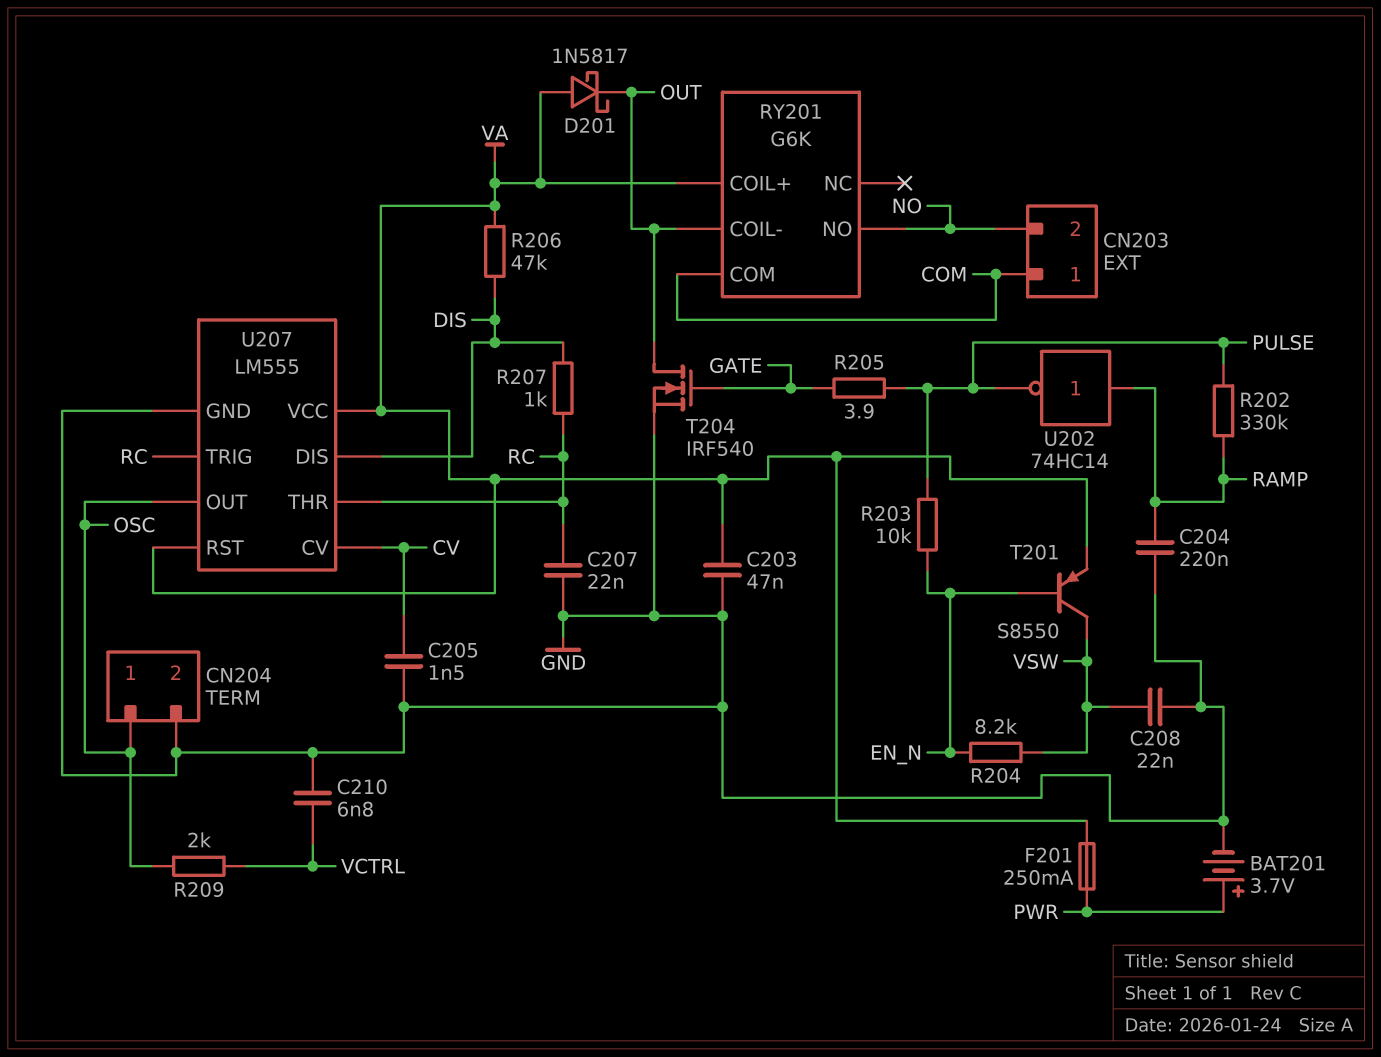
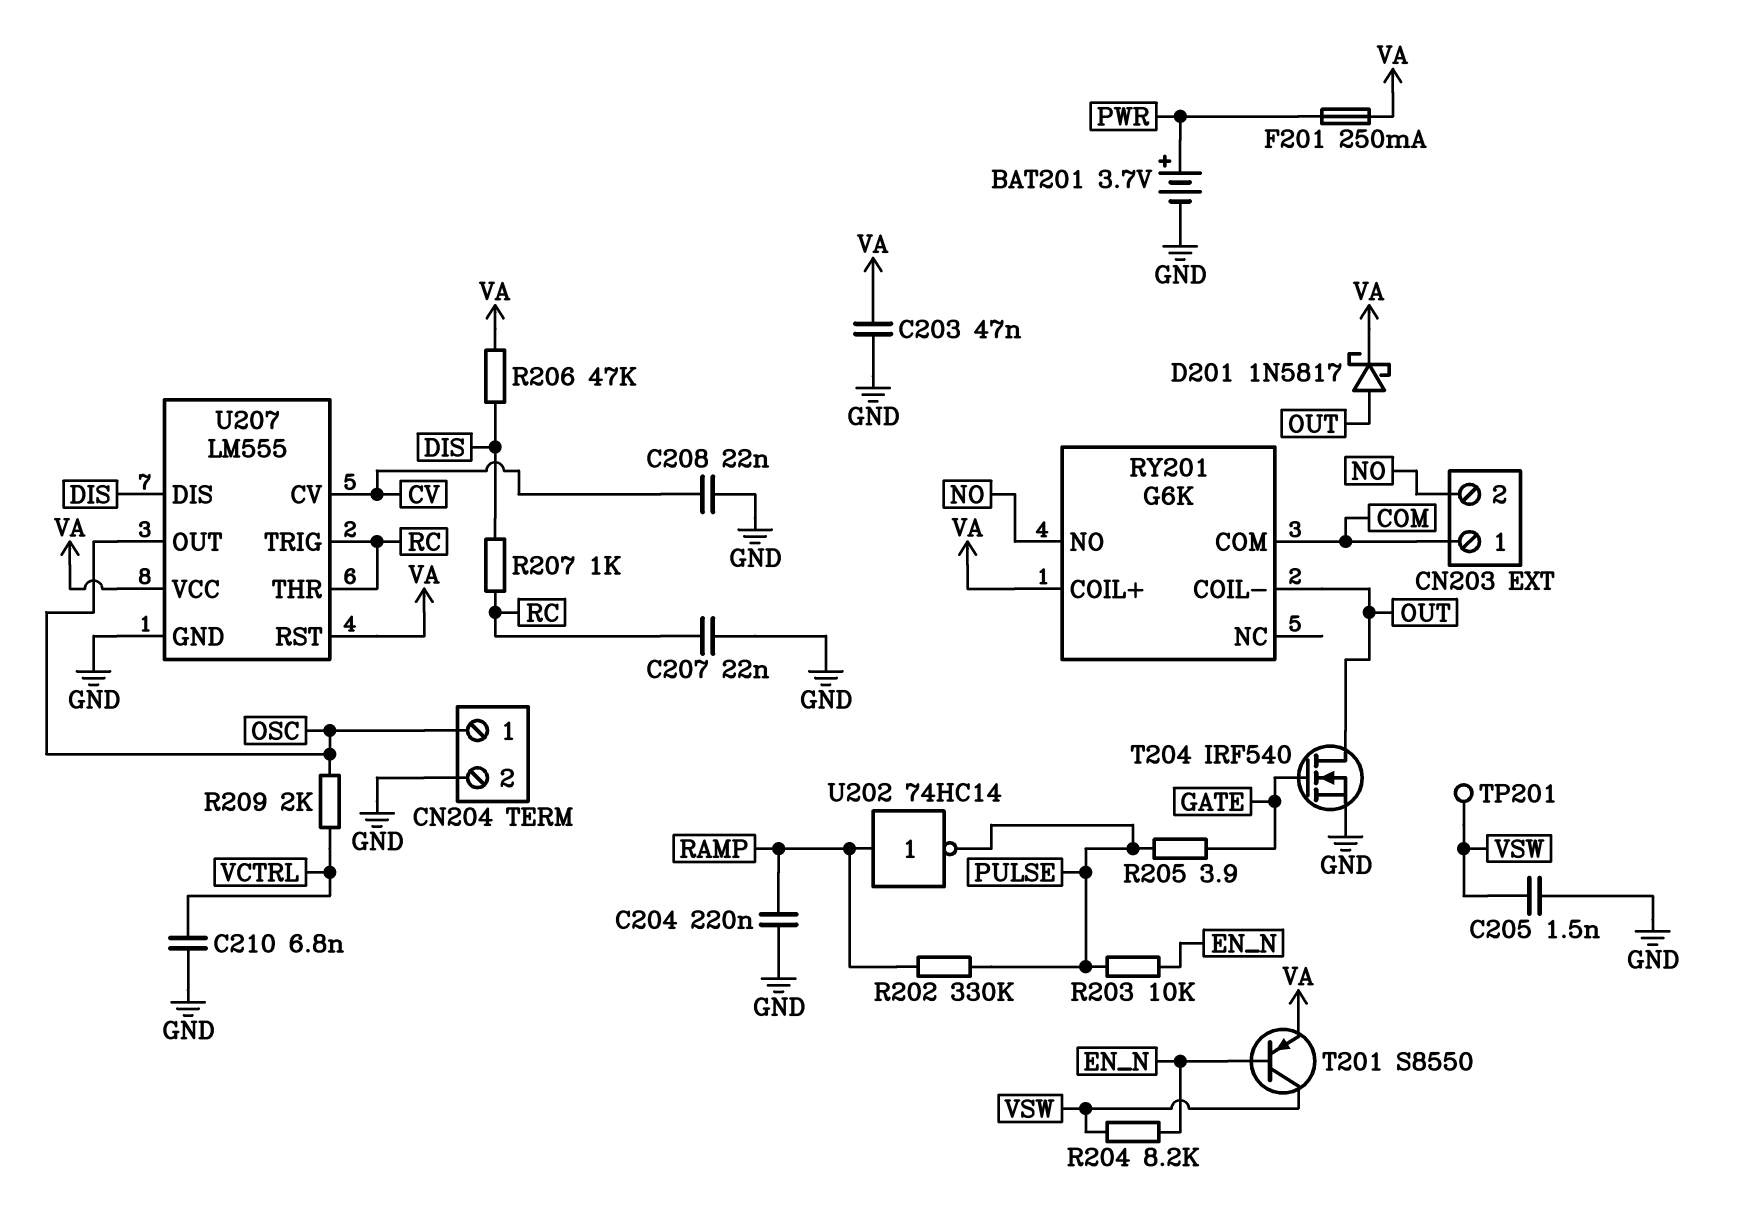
C205: 1.5nF (CV, GND) -> 1.5nF (GND, VSW)
C208: 22nF (GND, VSW) -> 22nF (CV, GND)
D201: schottky 1N5817 (A VA, K OUT) -> schottky 1N5817 (A OUT, K VA)
TP201: none -> test point (VSW)

